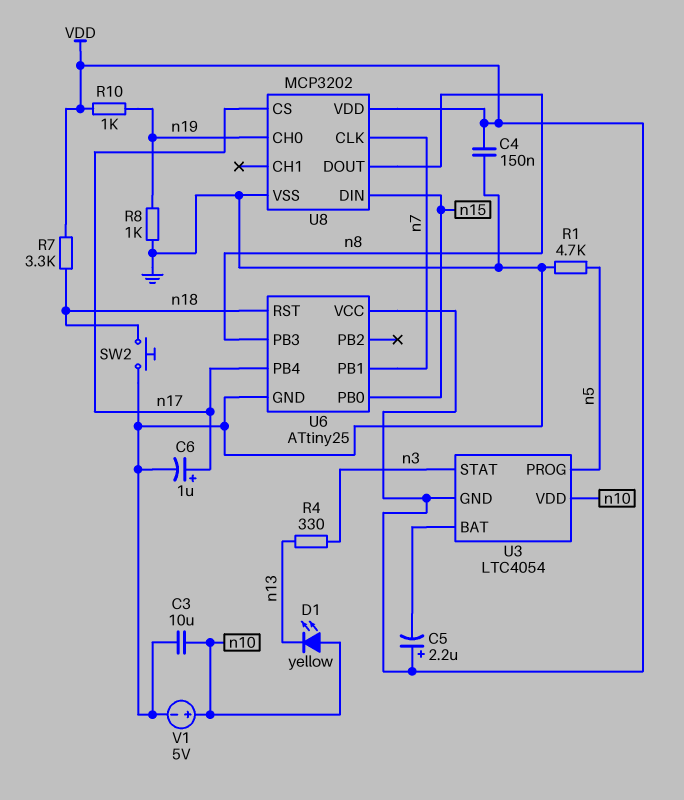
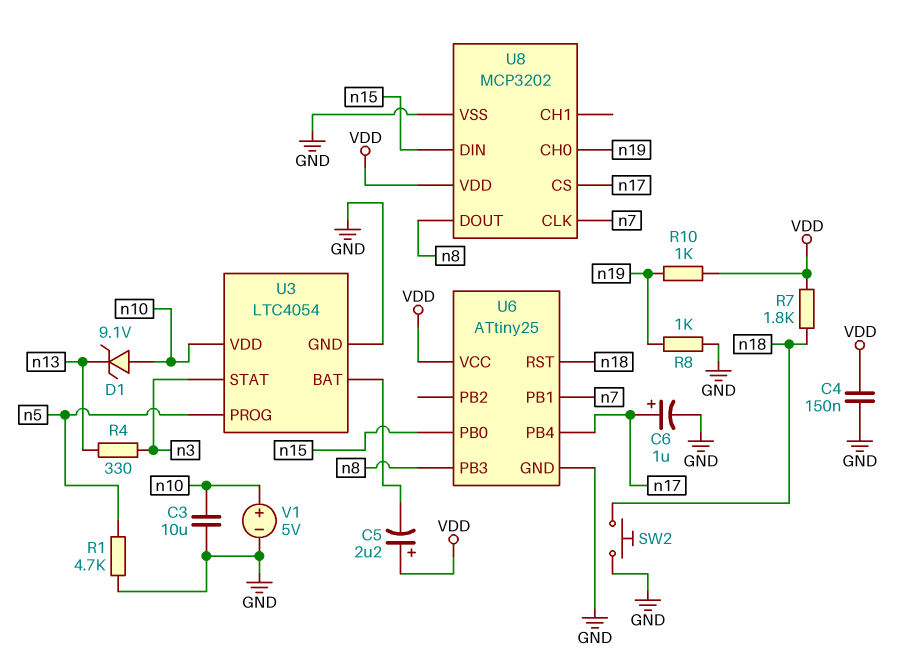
D1: LED yellow (A n10, K n13) -> zener 9.1V (A n10, K n13)
R7: 3.3k (VDD, n18) -> 1.8k (VDD, n18)
U3 pin GND: VDD -> GND

